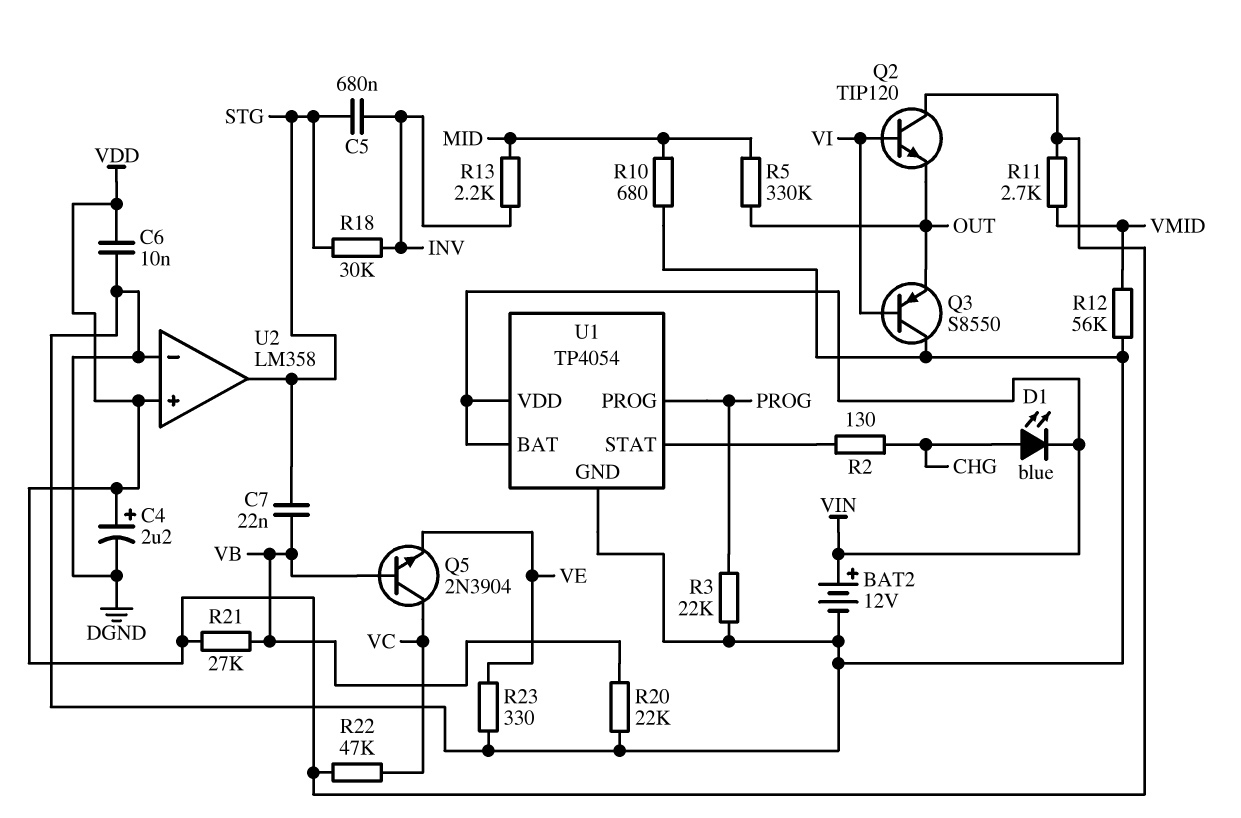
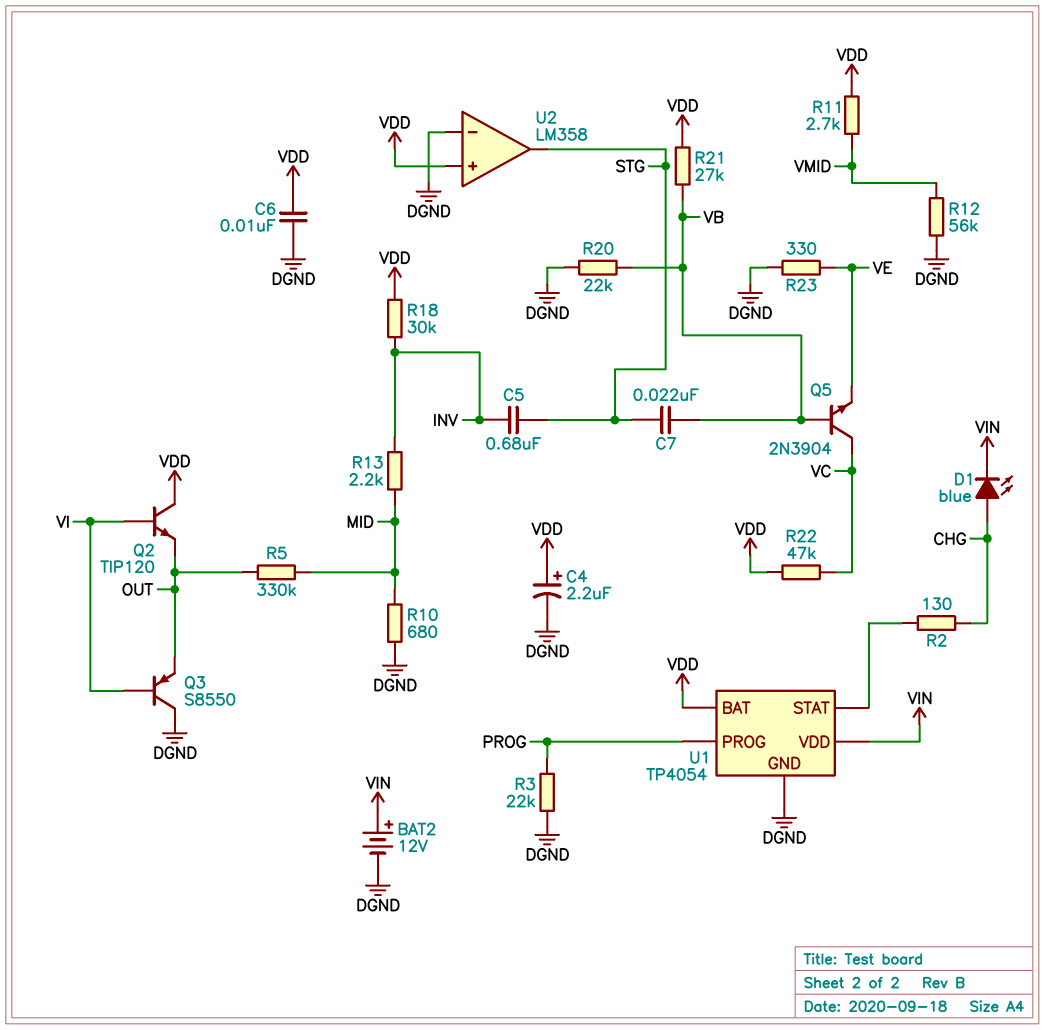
R18: 30k (INV, STG) -> 30k (INV, VDD)
U1 pin BAT: VIN -> VDD

